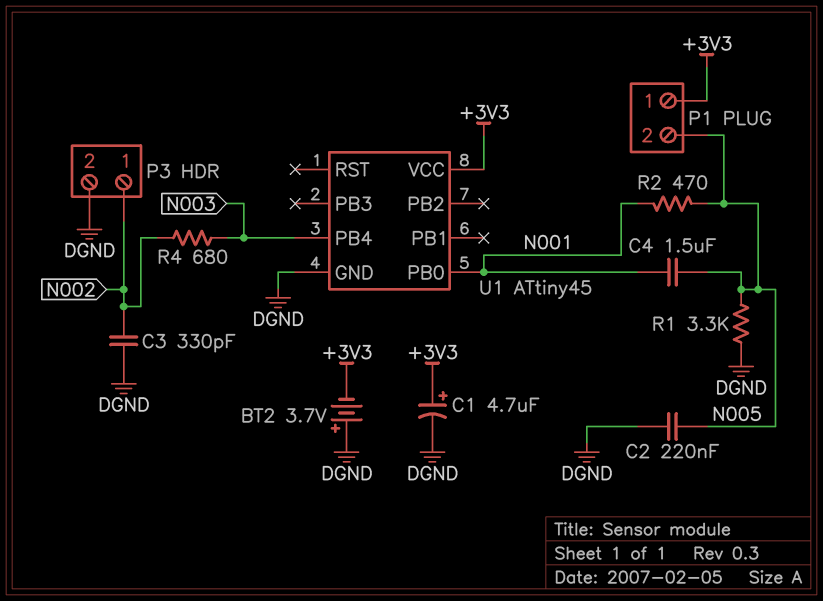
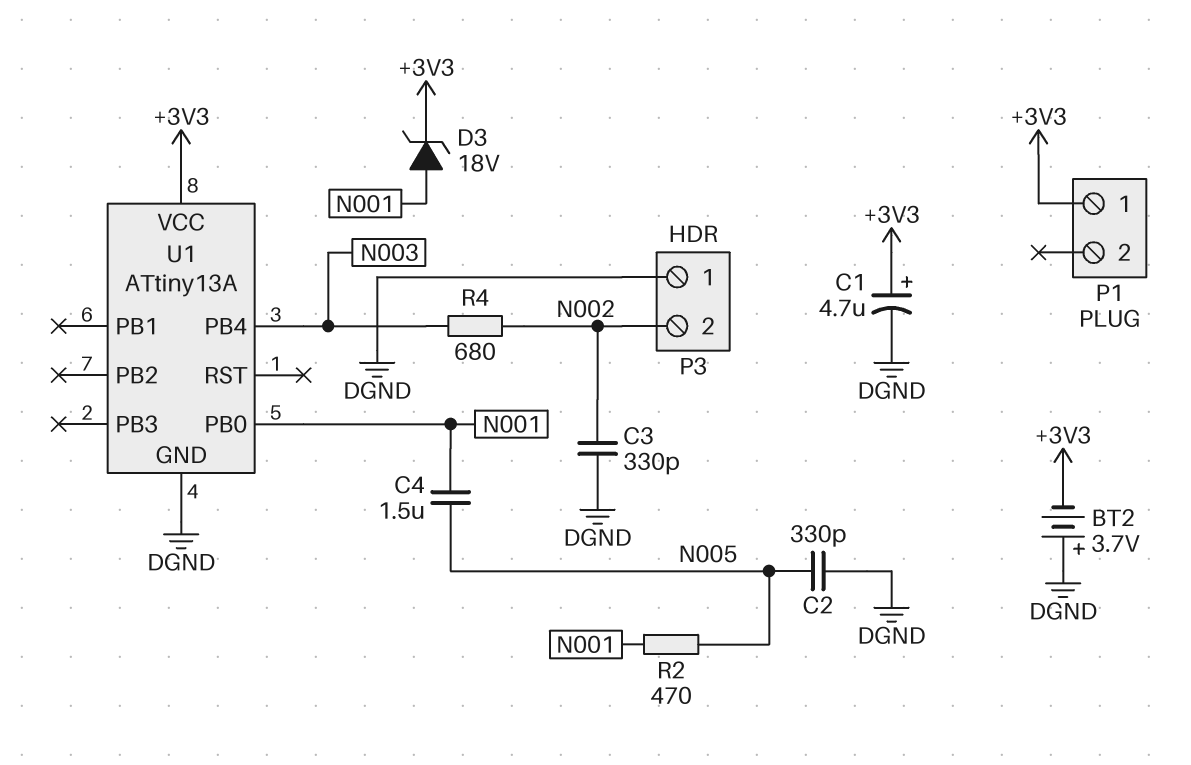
C2: 220nF (DGND, N005) -> 330pF (DGND, N005)
D3: none -> zener 18V (A N001, K +3V3)
P1 pin 2: N005 -> none
P3 pin 1: N002 -> DGND
P3 pin 2: DGND -> N002
R1: 3.3k (DGND, N005) -> none
U1: ATtiny45 -> ATtiny13A

